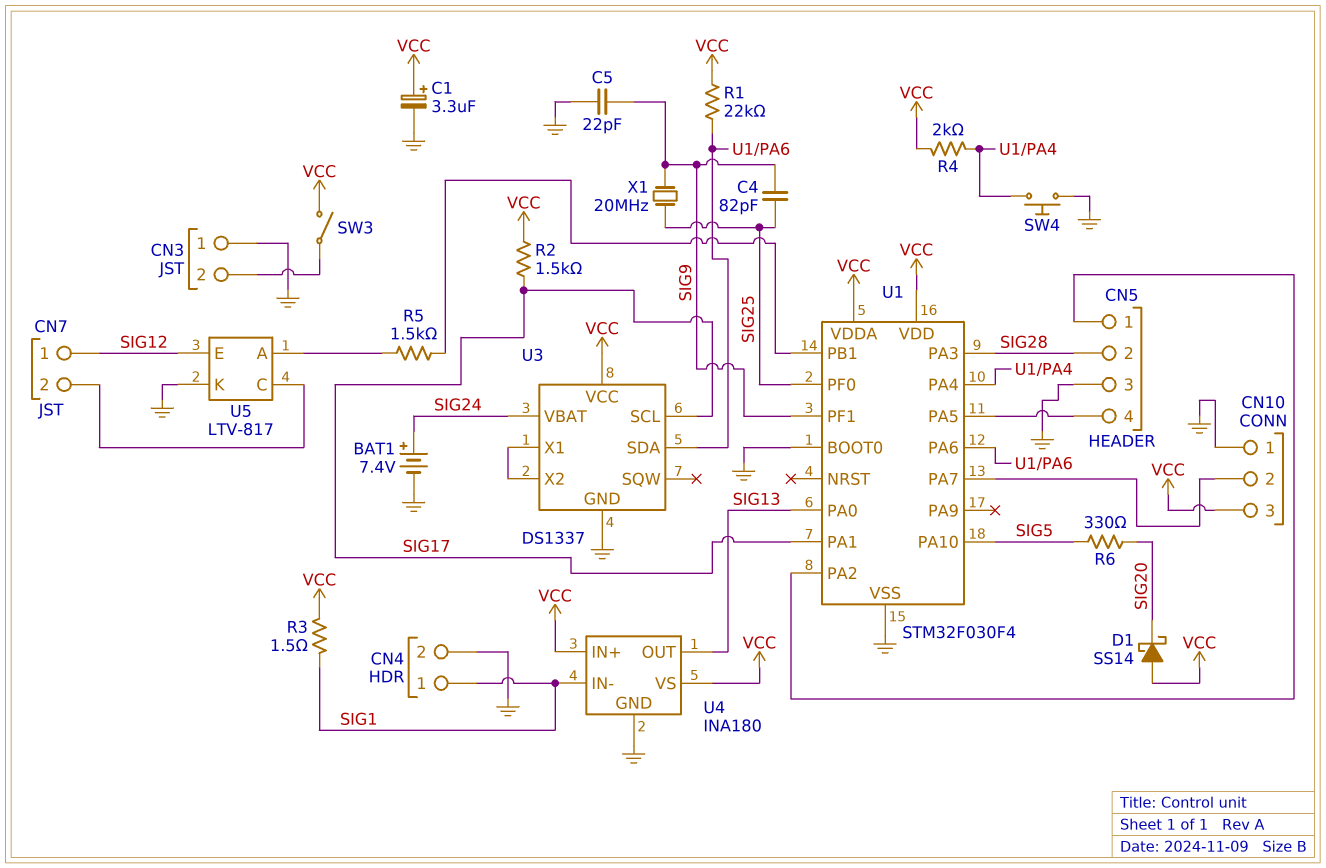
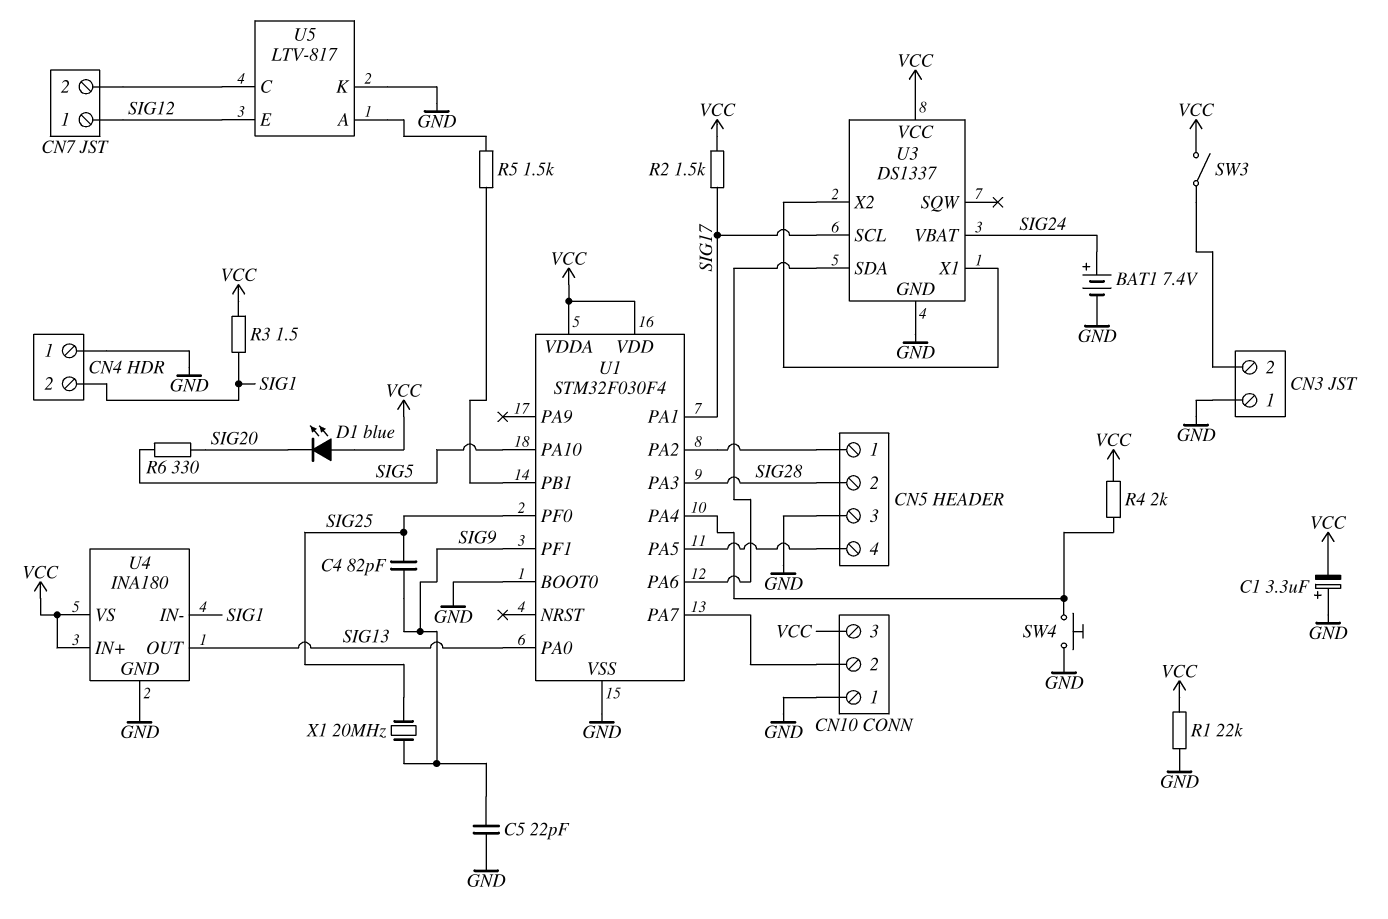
C1: 3.3uF (plus VCC, minus GND) -> 3.3uF (plus GND, minus VCC)
CN4 pin 1: SIG1 -> GND
CN4 pin 2: GND -> SIG1
D1: schottky SS14 (A VCC, K SIG20) -> LED blue (A VCC, K SIG20)
R1: 22k (U1/PA6, VCC) -> 22k (GND, VCC)

